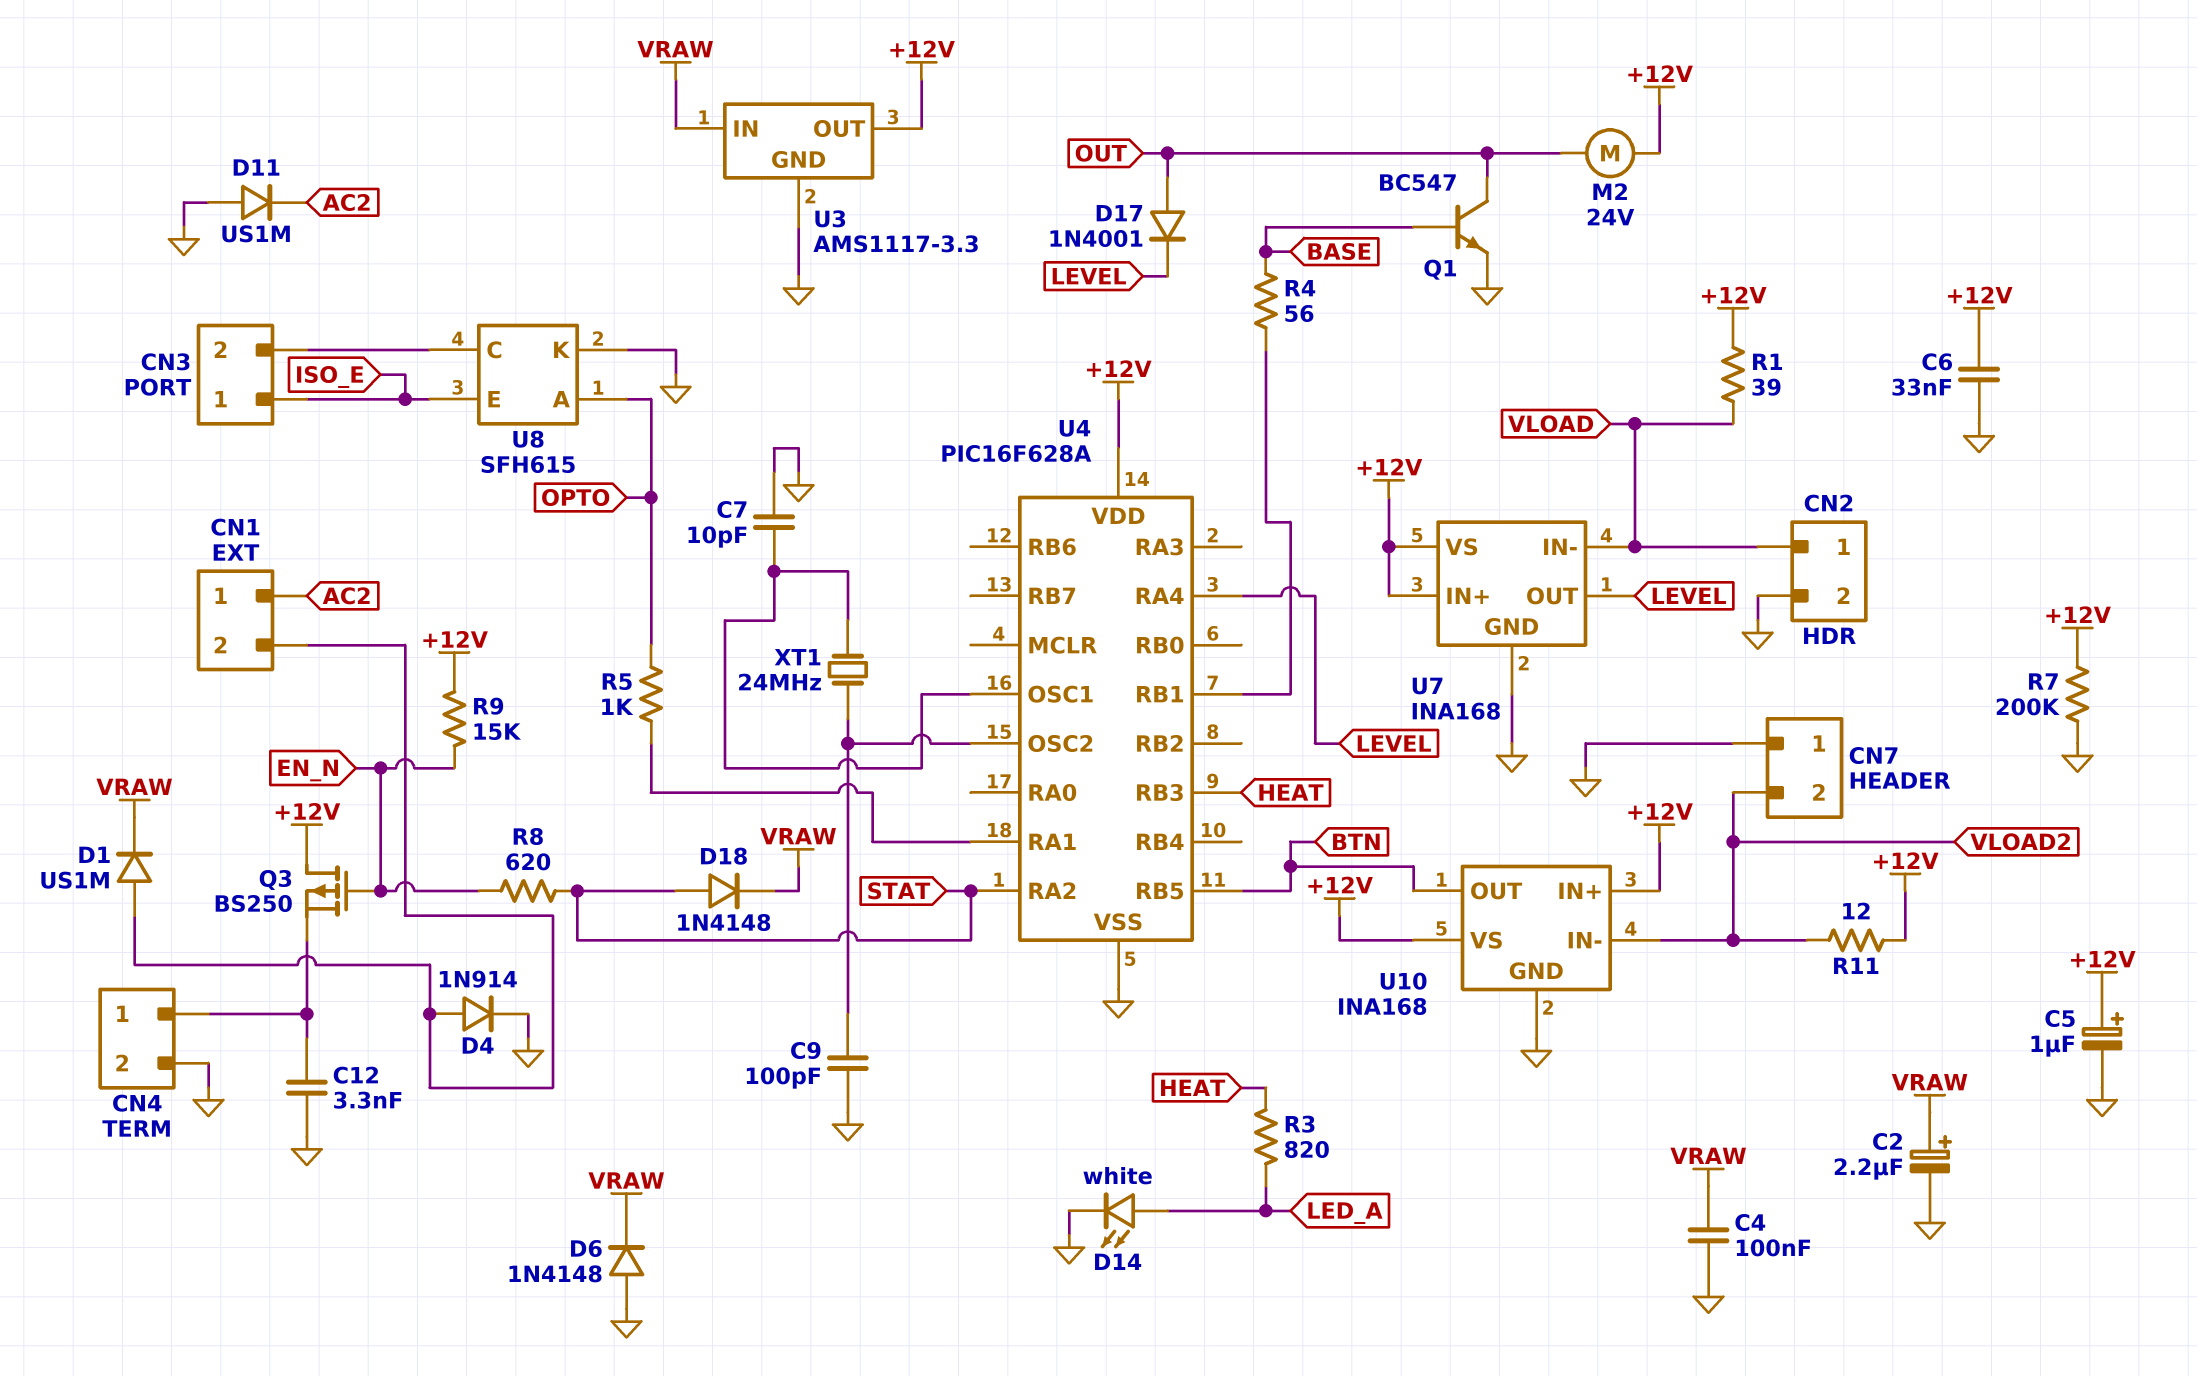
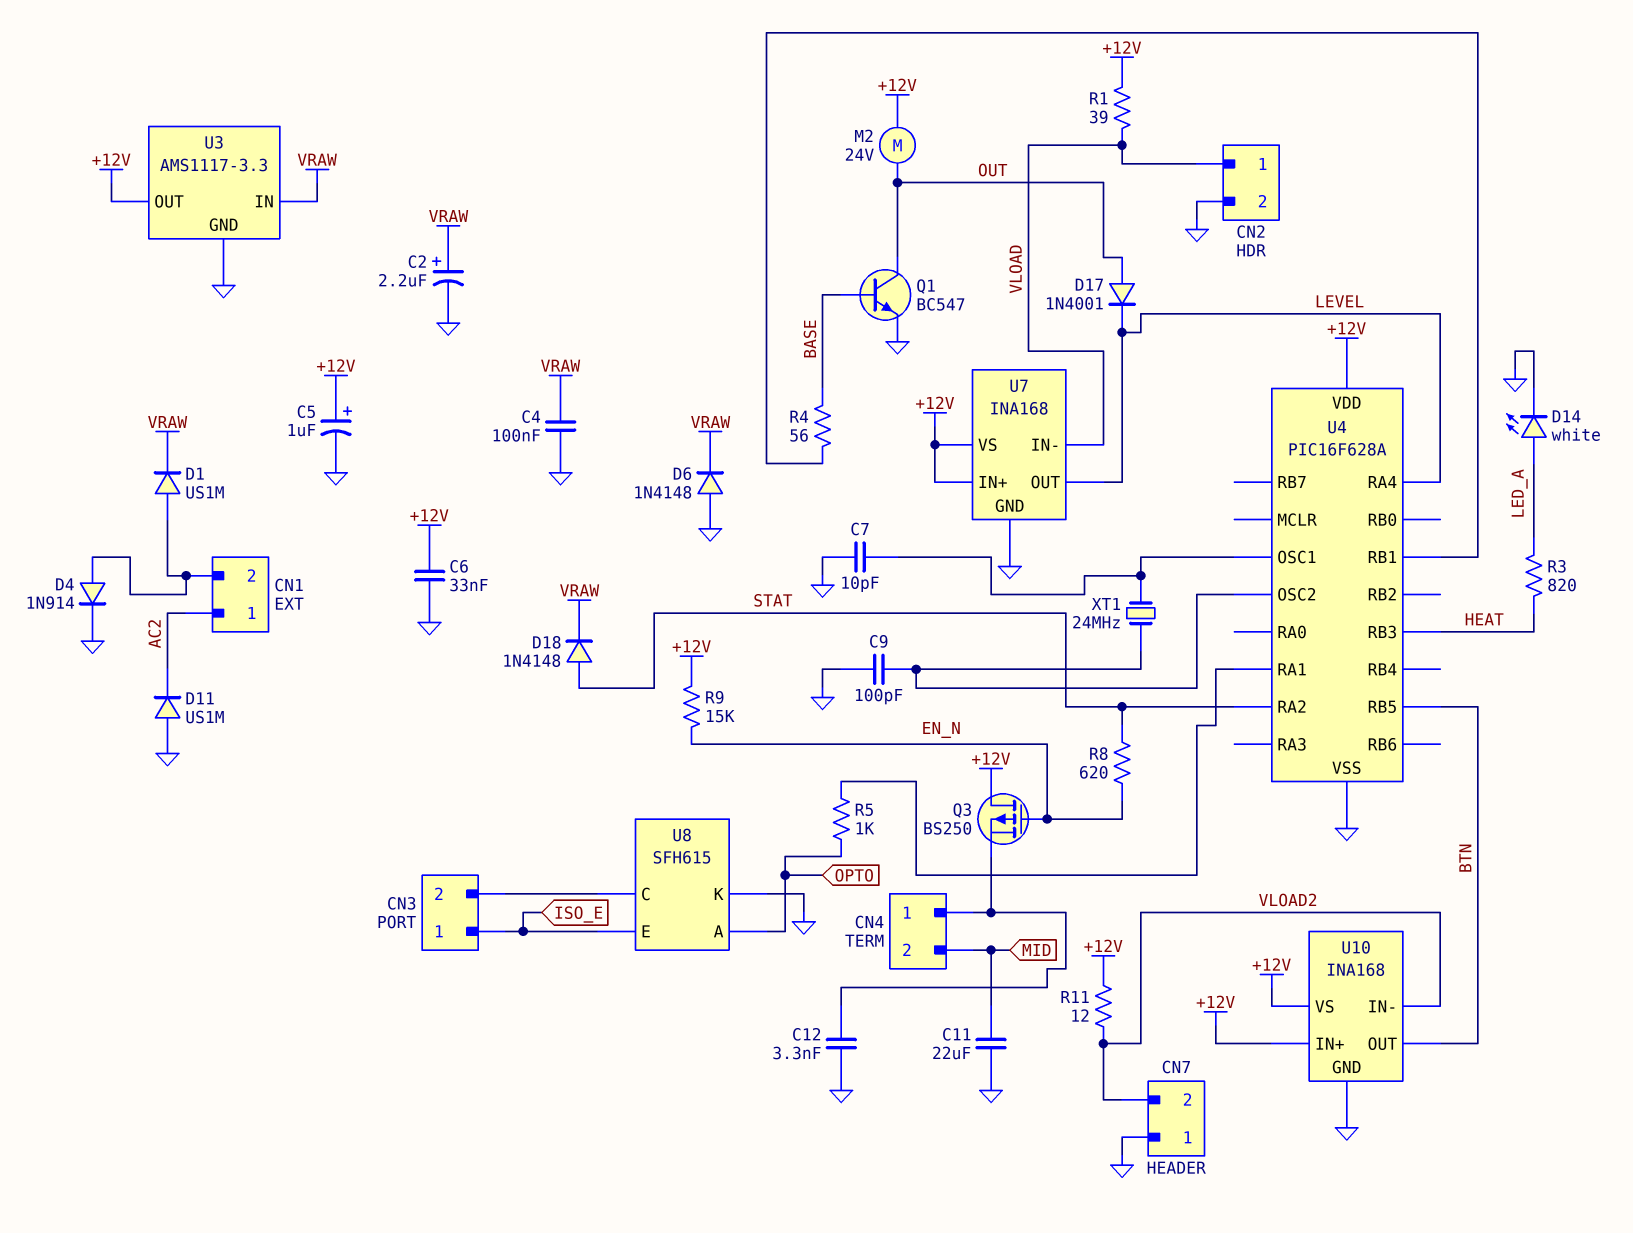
C11: none -> 22uF (GND, MID)
CN4 pin 2: GND -> MID
R7: 200k (+12V, GND) -> none

